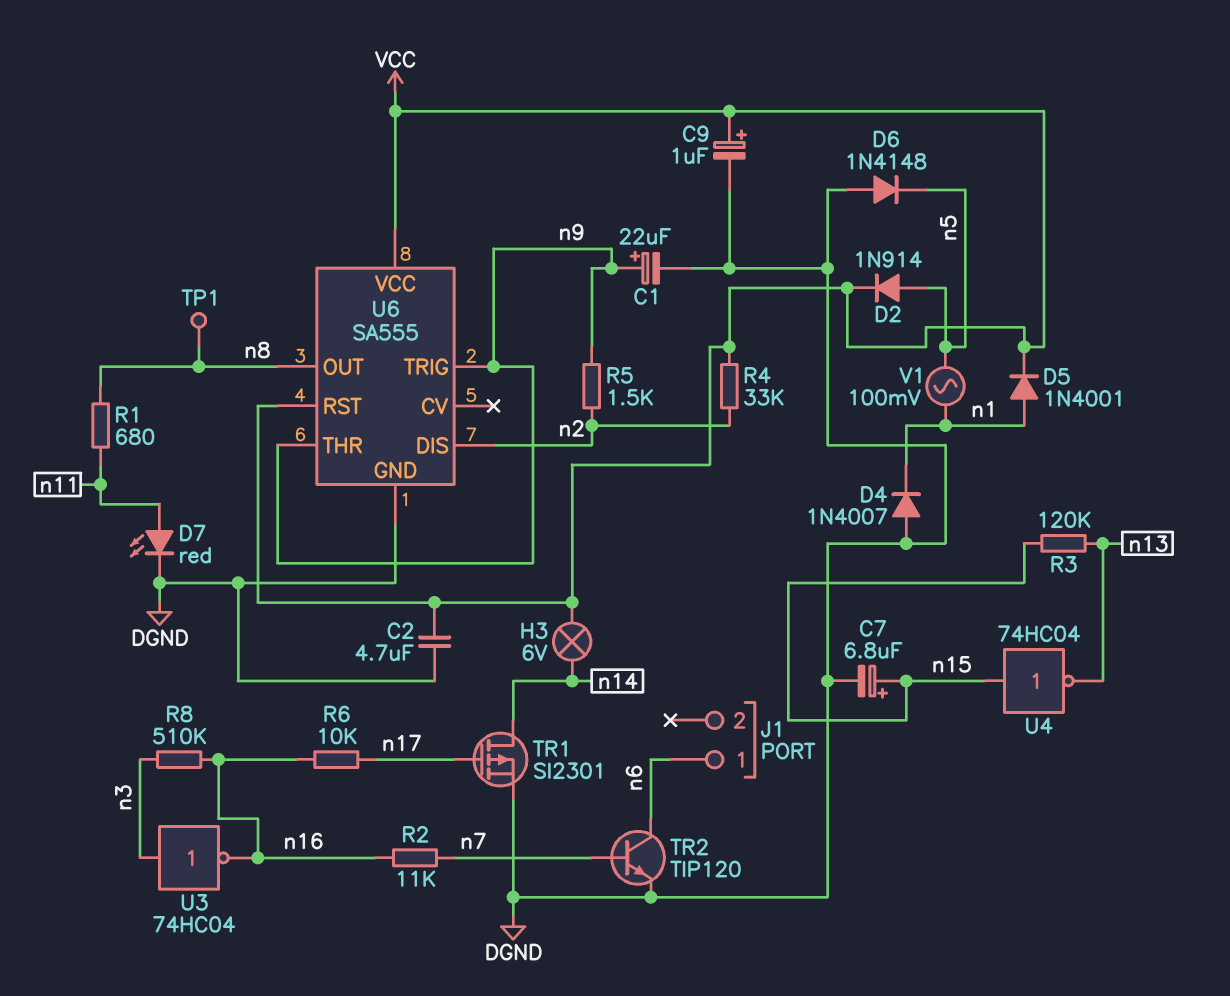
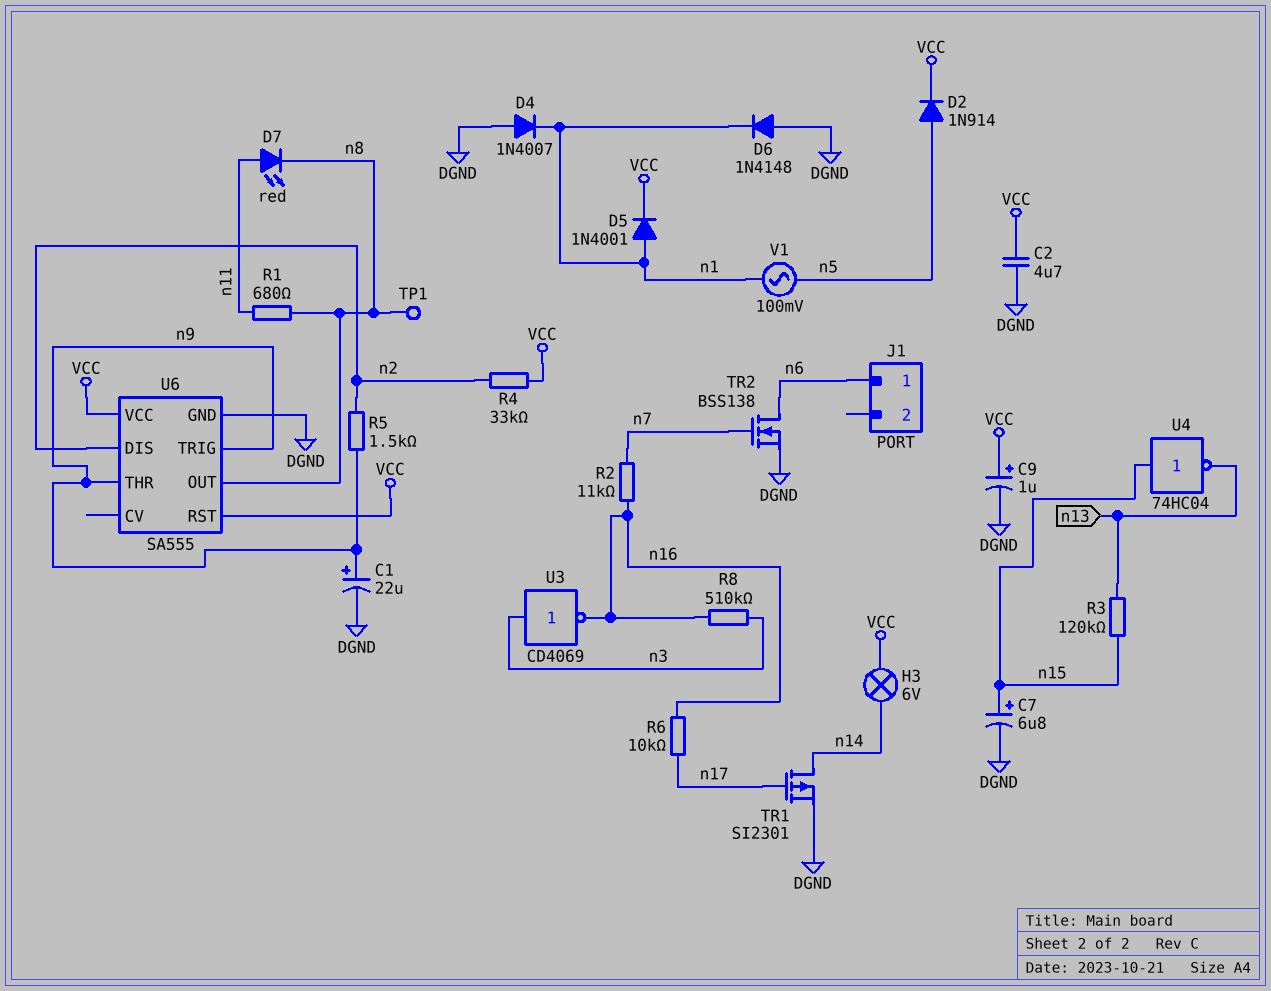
D6: diode 1N4148 (A DGND, K n5) -> diode 1N4148 (A DGND, K n1)
D7: LED red (A n11, K DGND) -> LED red (A n11, K n8)
TR2: NPN TIP120 (B n7, C n6, E DGND) -> NMOS BSS138 (G n7, D n6, S DGND)
U3: NOT 74HC04 (in n3, out n16) -> NOT CD4069 (in n3, out n16)

